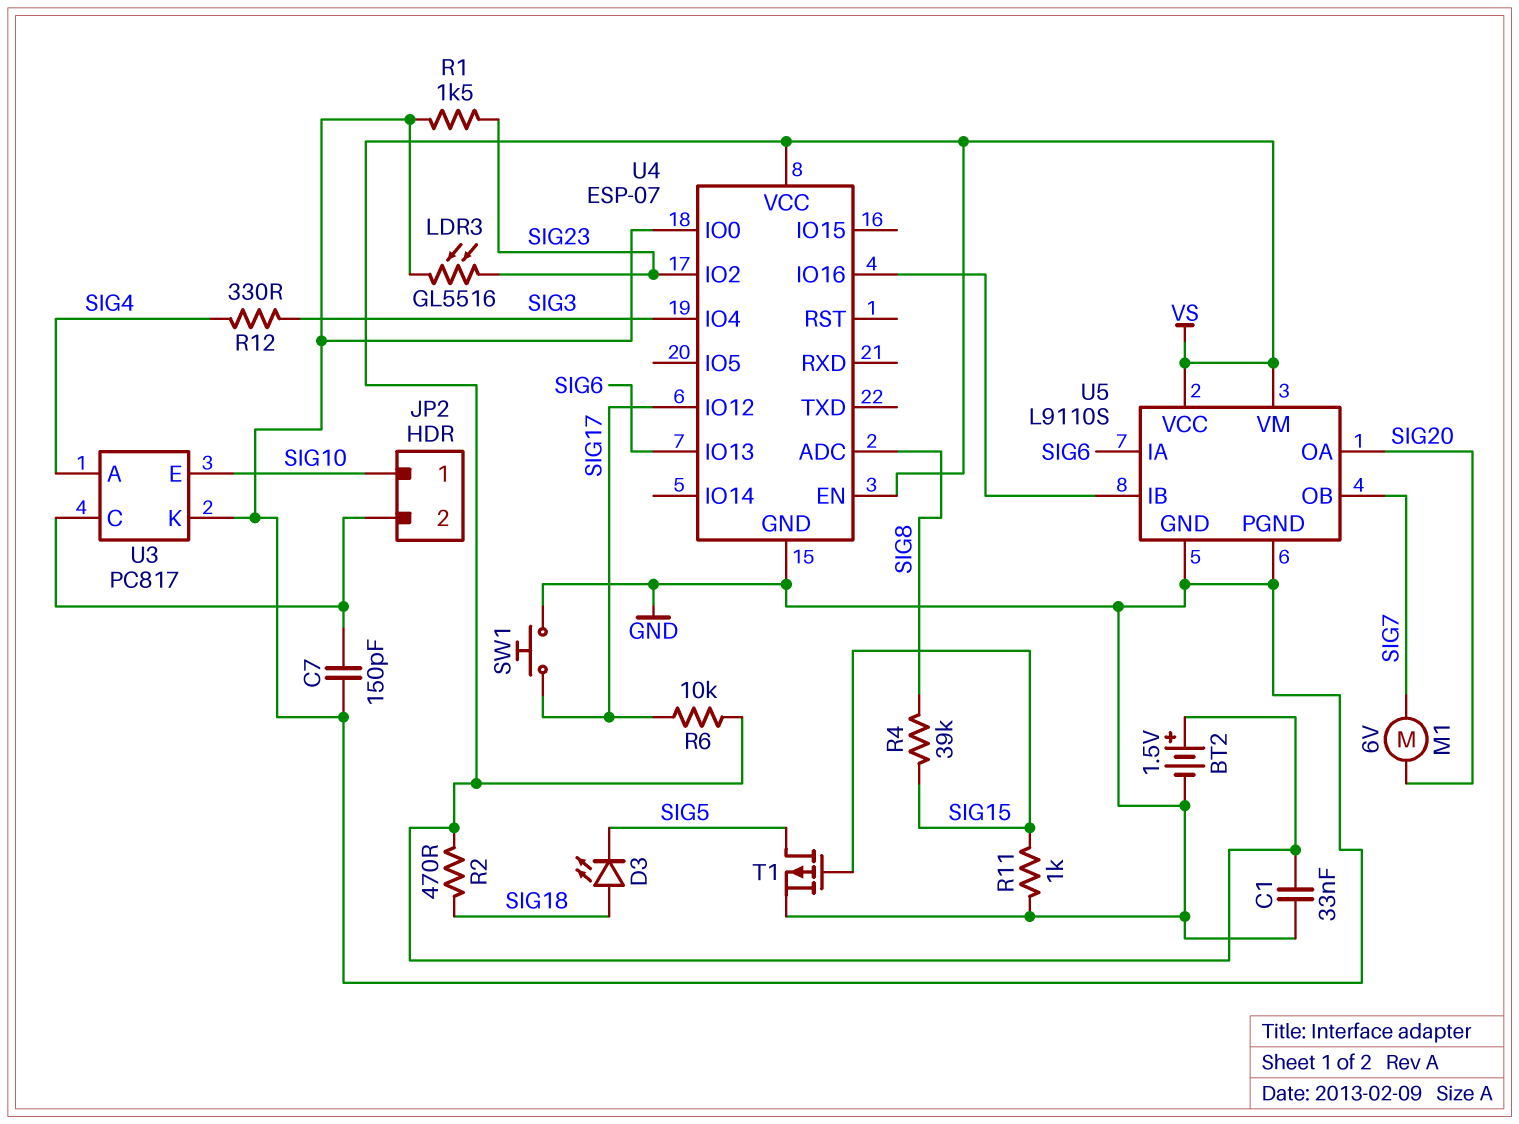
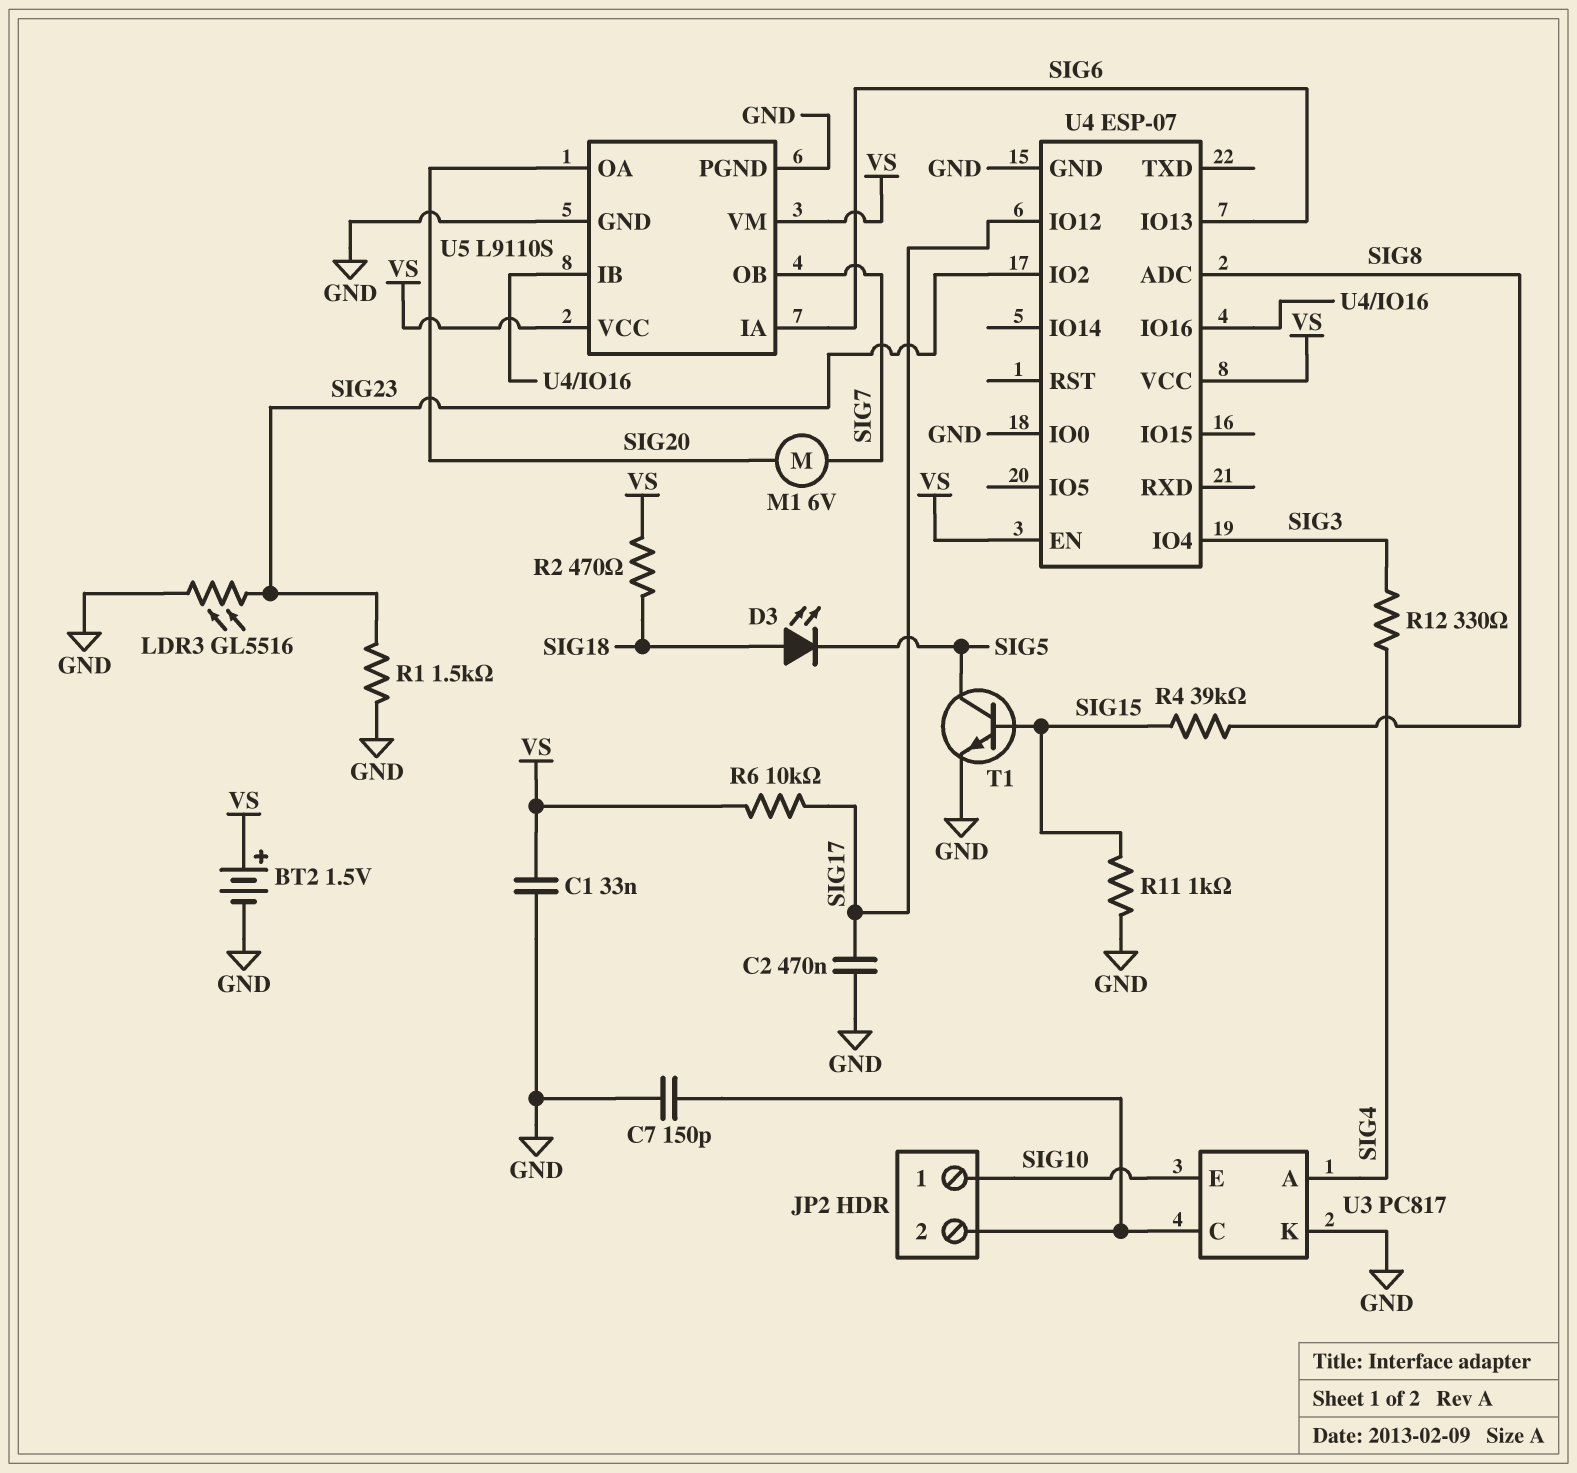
C2: none -> 470nF (GND, SIG17)
SW1: button (GND, SIG17) -> none
T1: PMOS (G SIG15, D SIG5, S GND) -> NPN (B SIG15, C SIG5, E GND)

